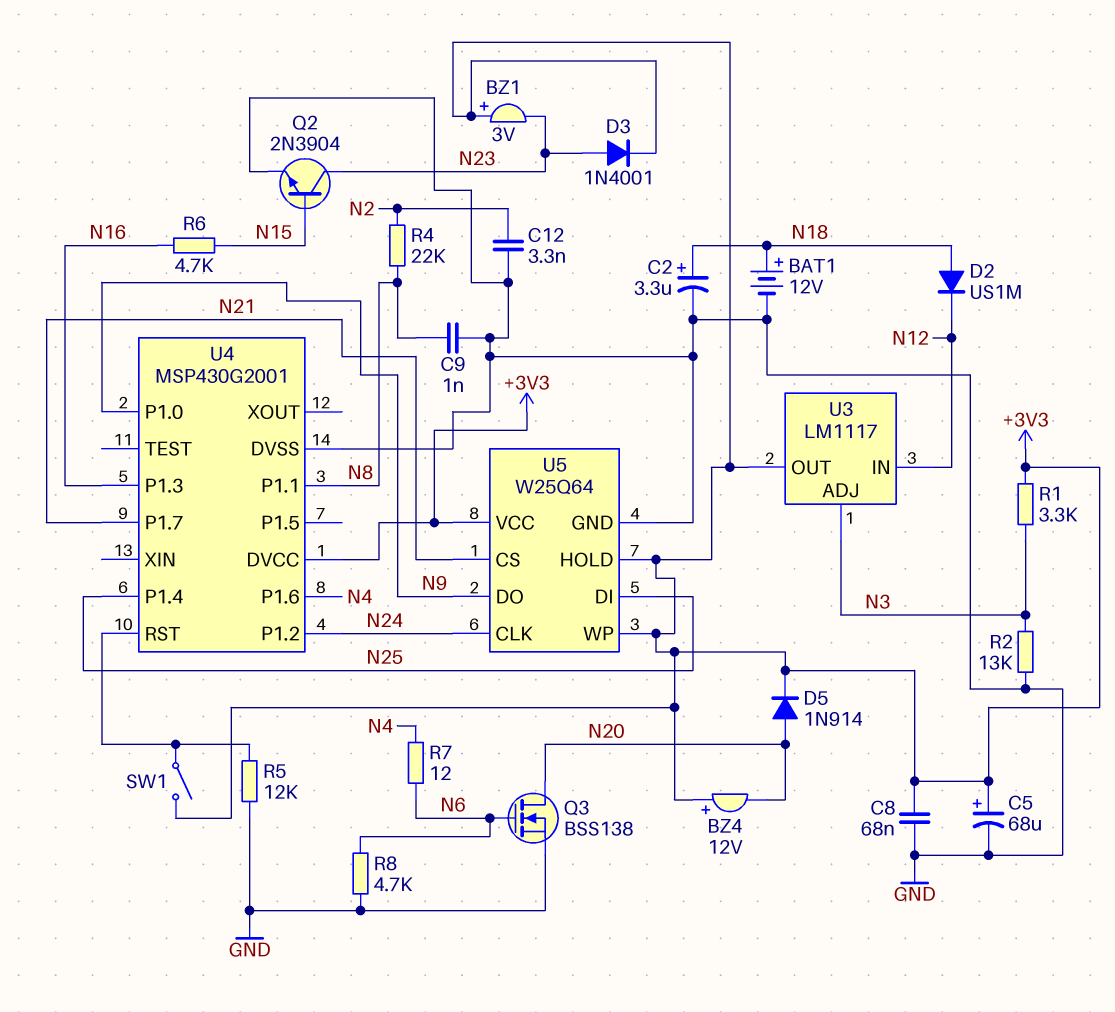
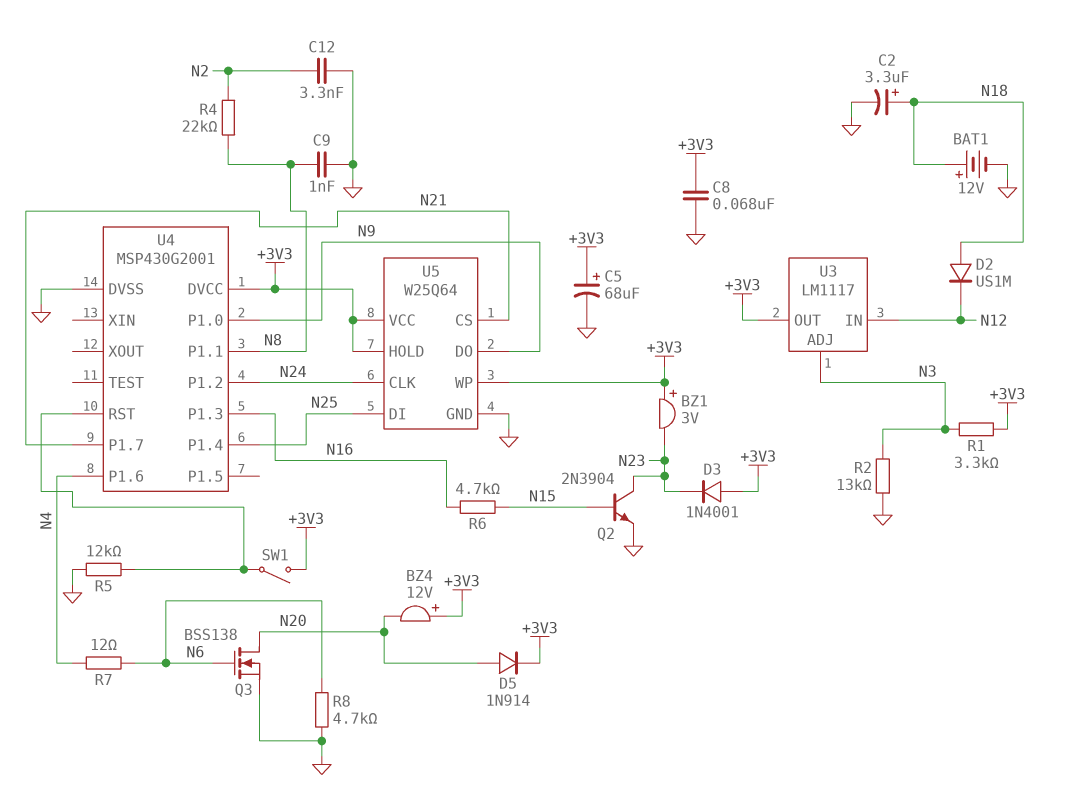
D3: diode 1N4001 (A N23, K +3V3) -> diode 1N4001 (A +3V3, K N23)

